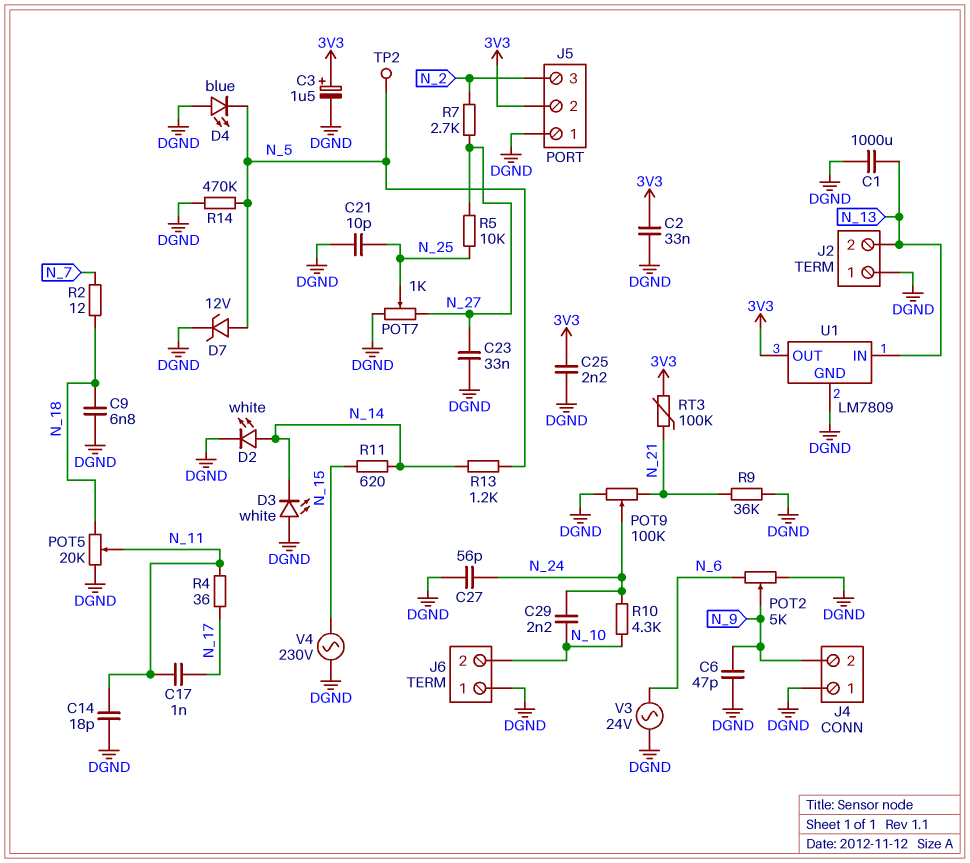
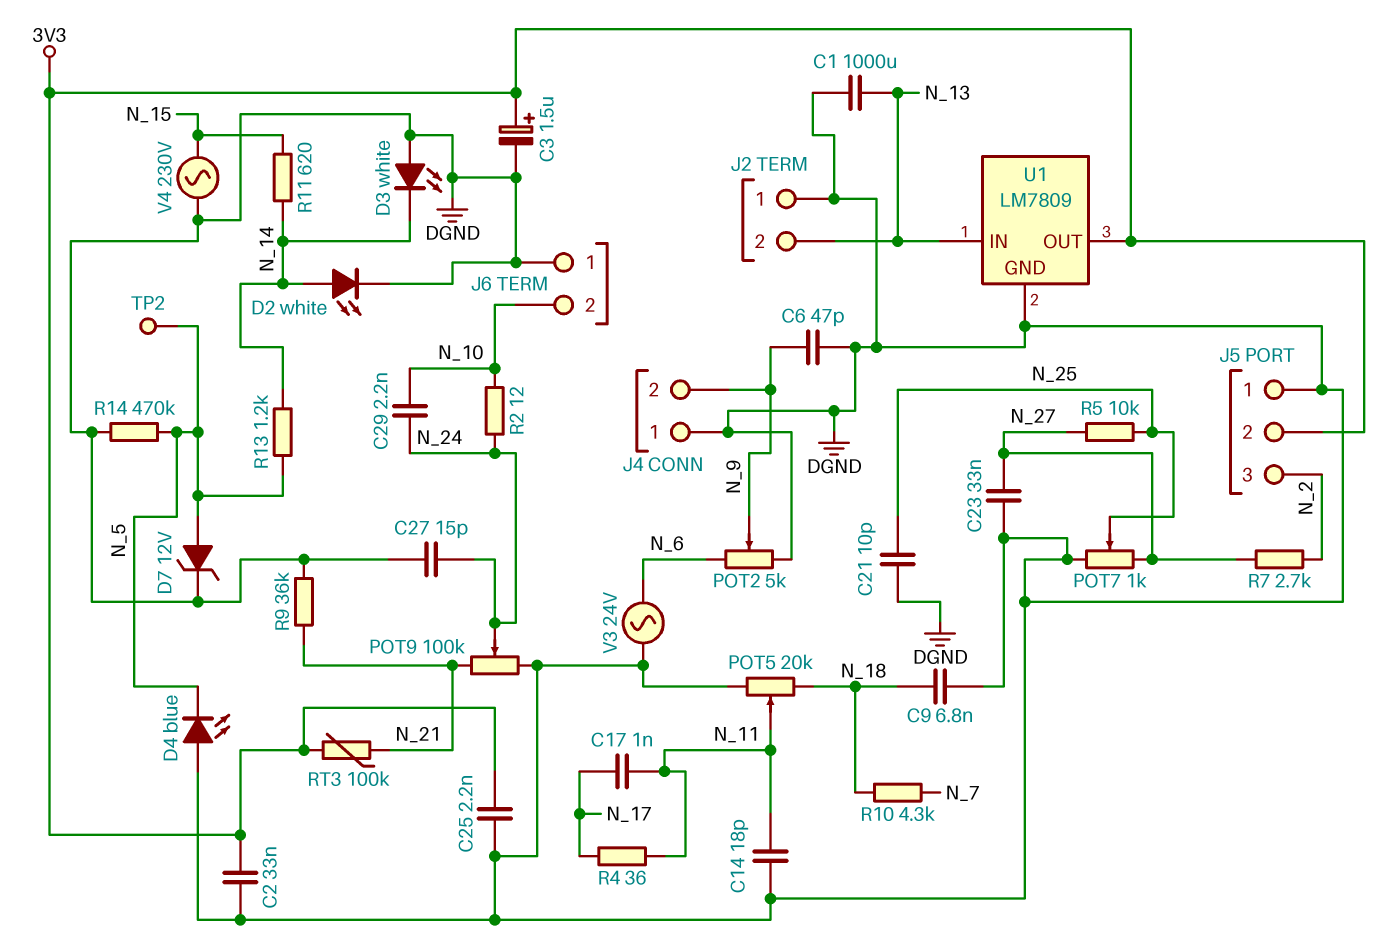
C27: 56pF (DGND, N_24) -> 15pF (DGND, N_24)
R2: 12 (N_7, N_18) -> 12 (N_10, N_24)
R10: 4.3k (N_10, N_24) -> 4.3k (N_7, N_18)

